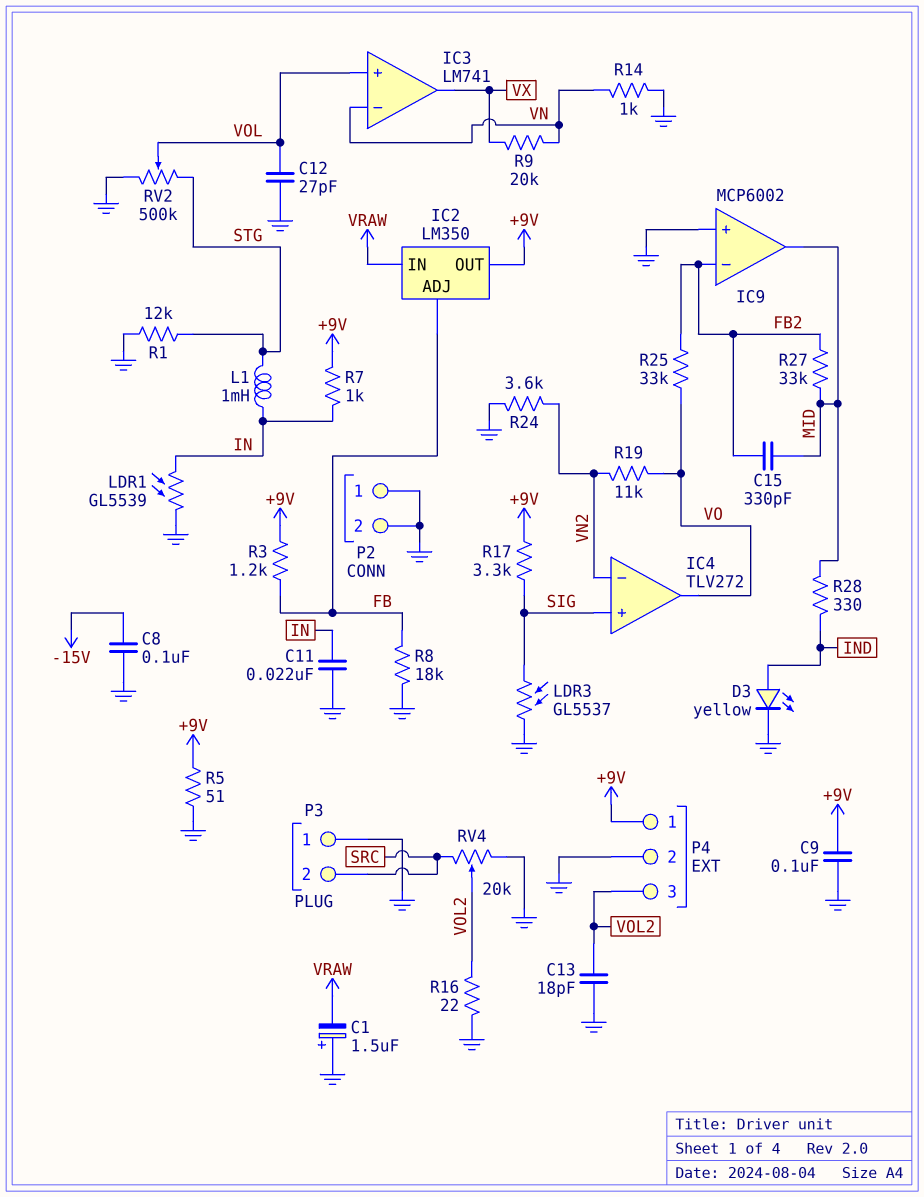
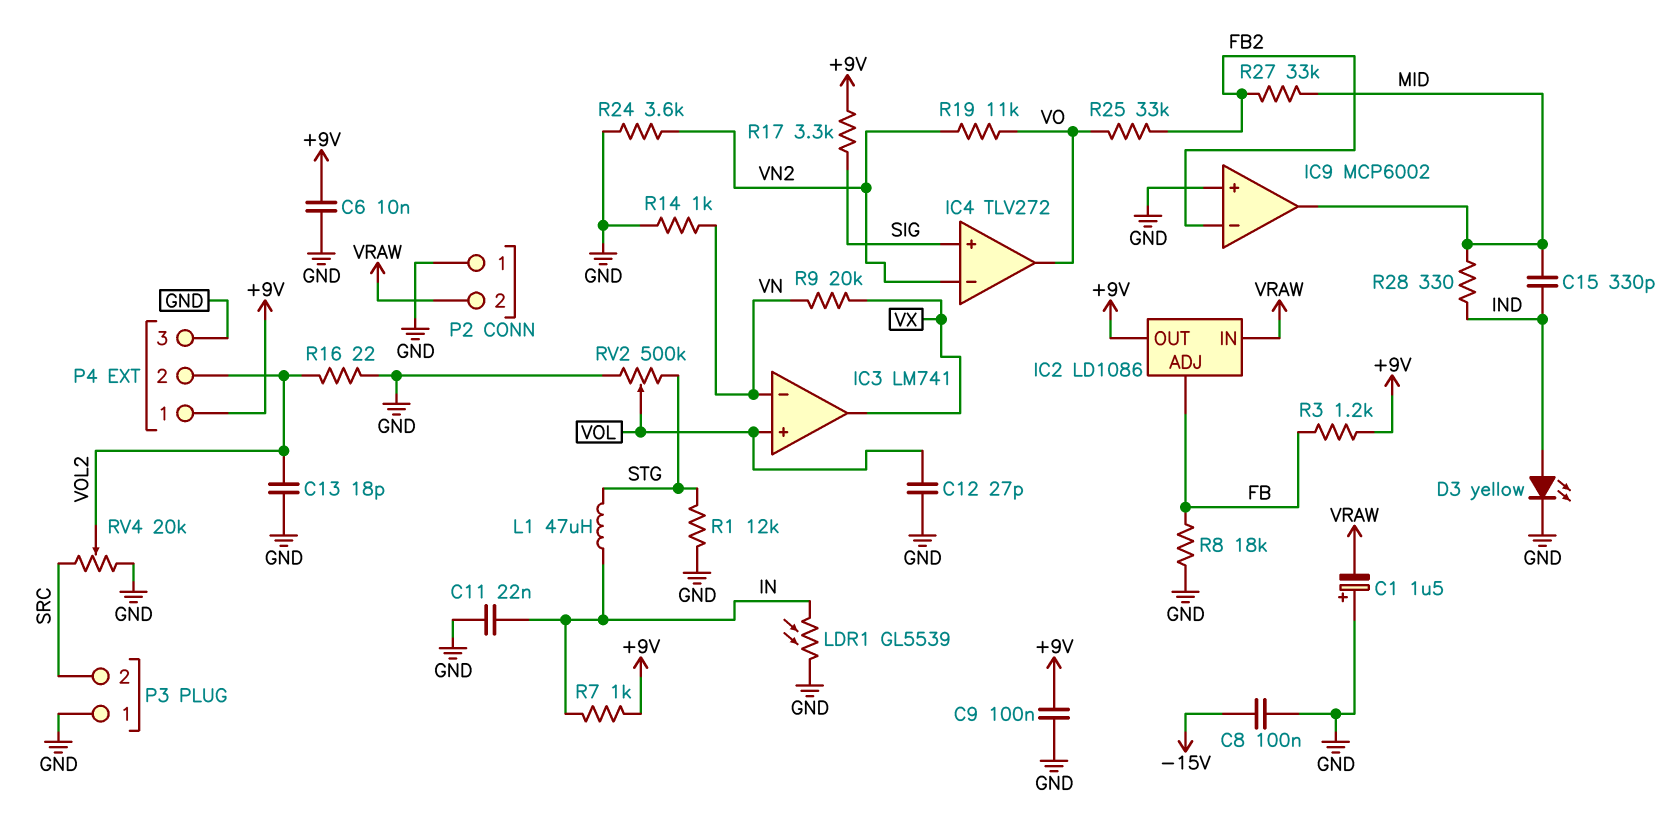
C6: none -> 10nF (+9V, GND)
C15: 330pF (FB2, MID) -> 330pF (IND, MID)
IC2: LM350 -> LD1086
L1: 1mH (IN, STG) -> 47uH (IN, STG)
LDR3: GL5537 (GND, SIG) -> none
P2 pin 2: GND -> VRAW
P4 pin 2: GND -> VOL2
P4 pin 3: VOL2 -> GND
R5: 51 (+9V, GND) -> none

